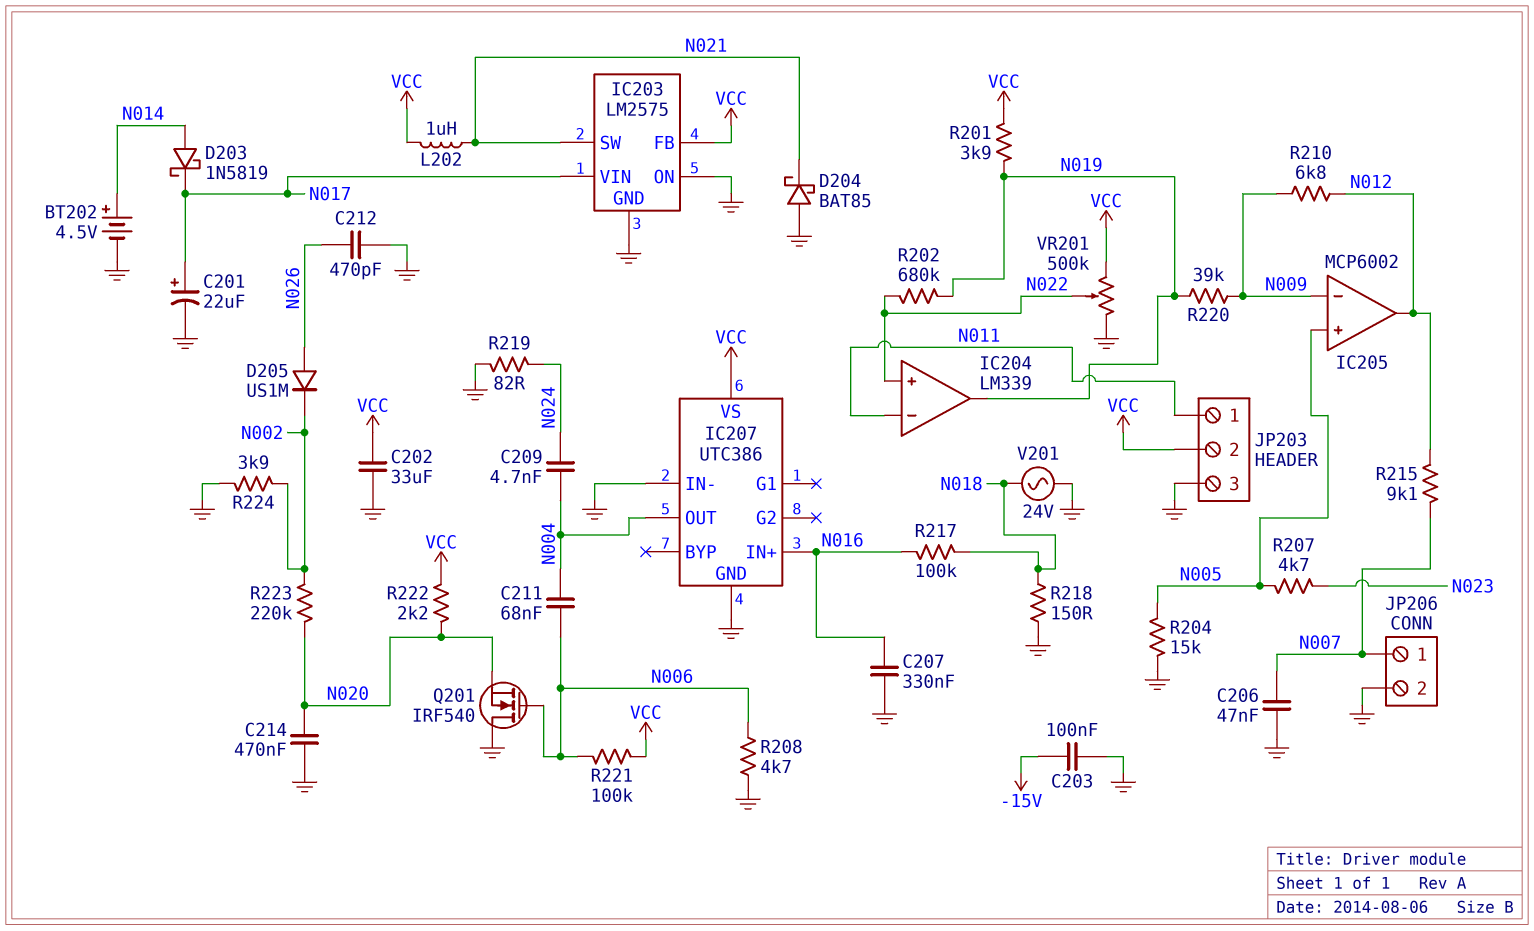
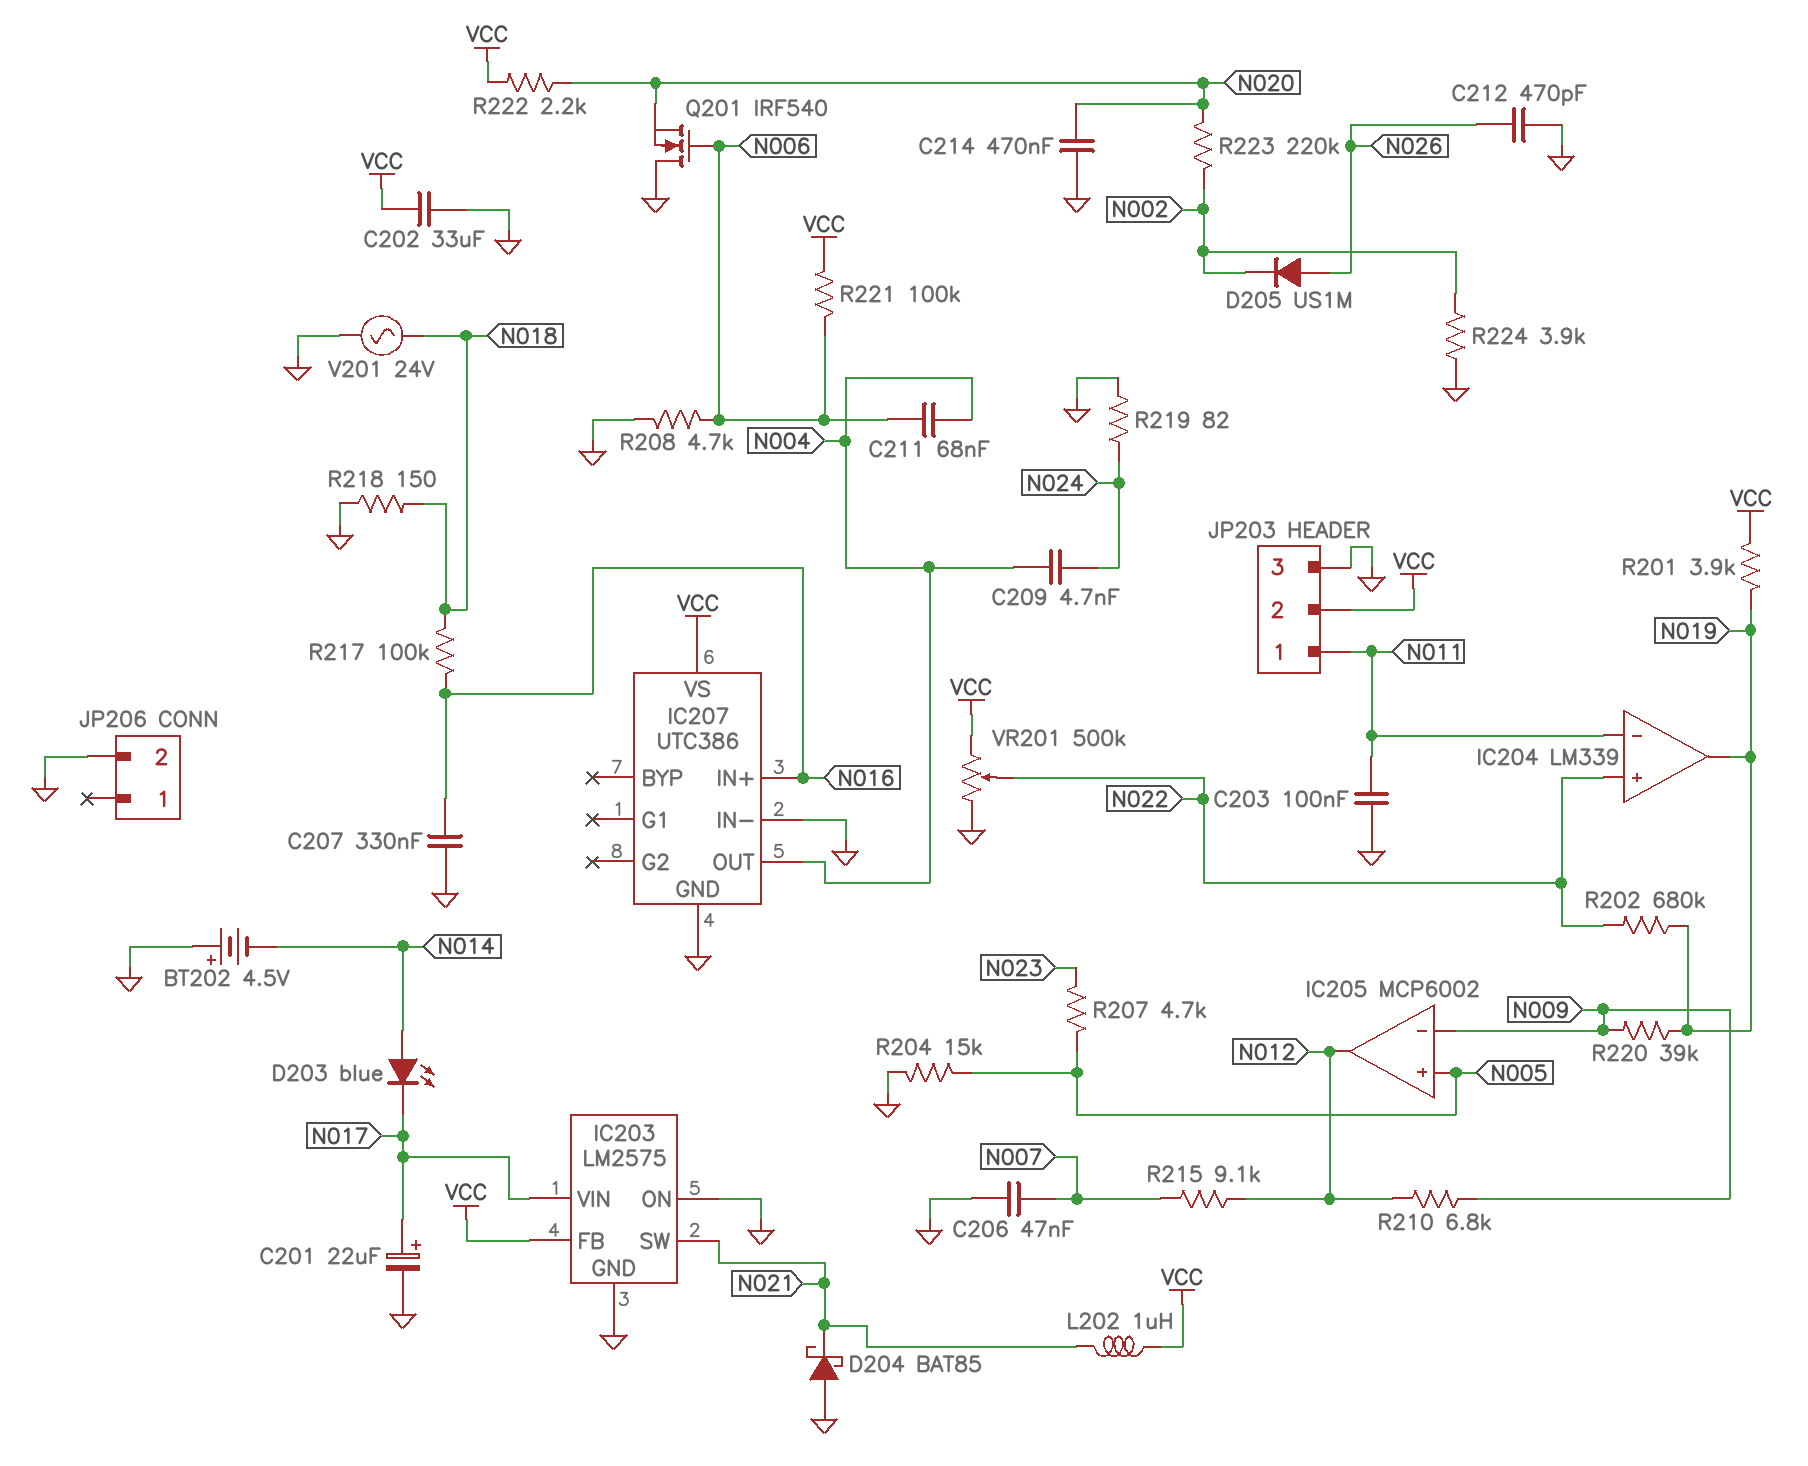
BT202: 4.5V (plus N014, minus GND) -> 4.5V (plus GND, minus N014)
C203: 100nF (-15V, GND) -> 100nF (GND, N011)
D203: schottky 1N5819 (A N014, K N017) -> LED blue (A N014, K N017)
JP206 pin 1: N007 -> none

